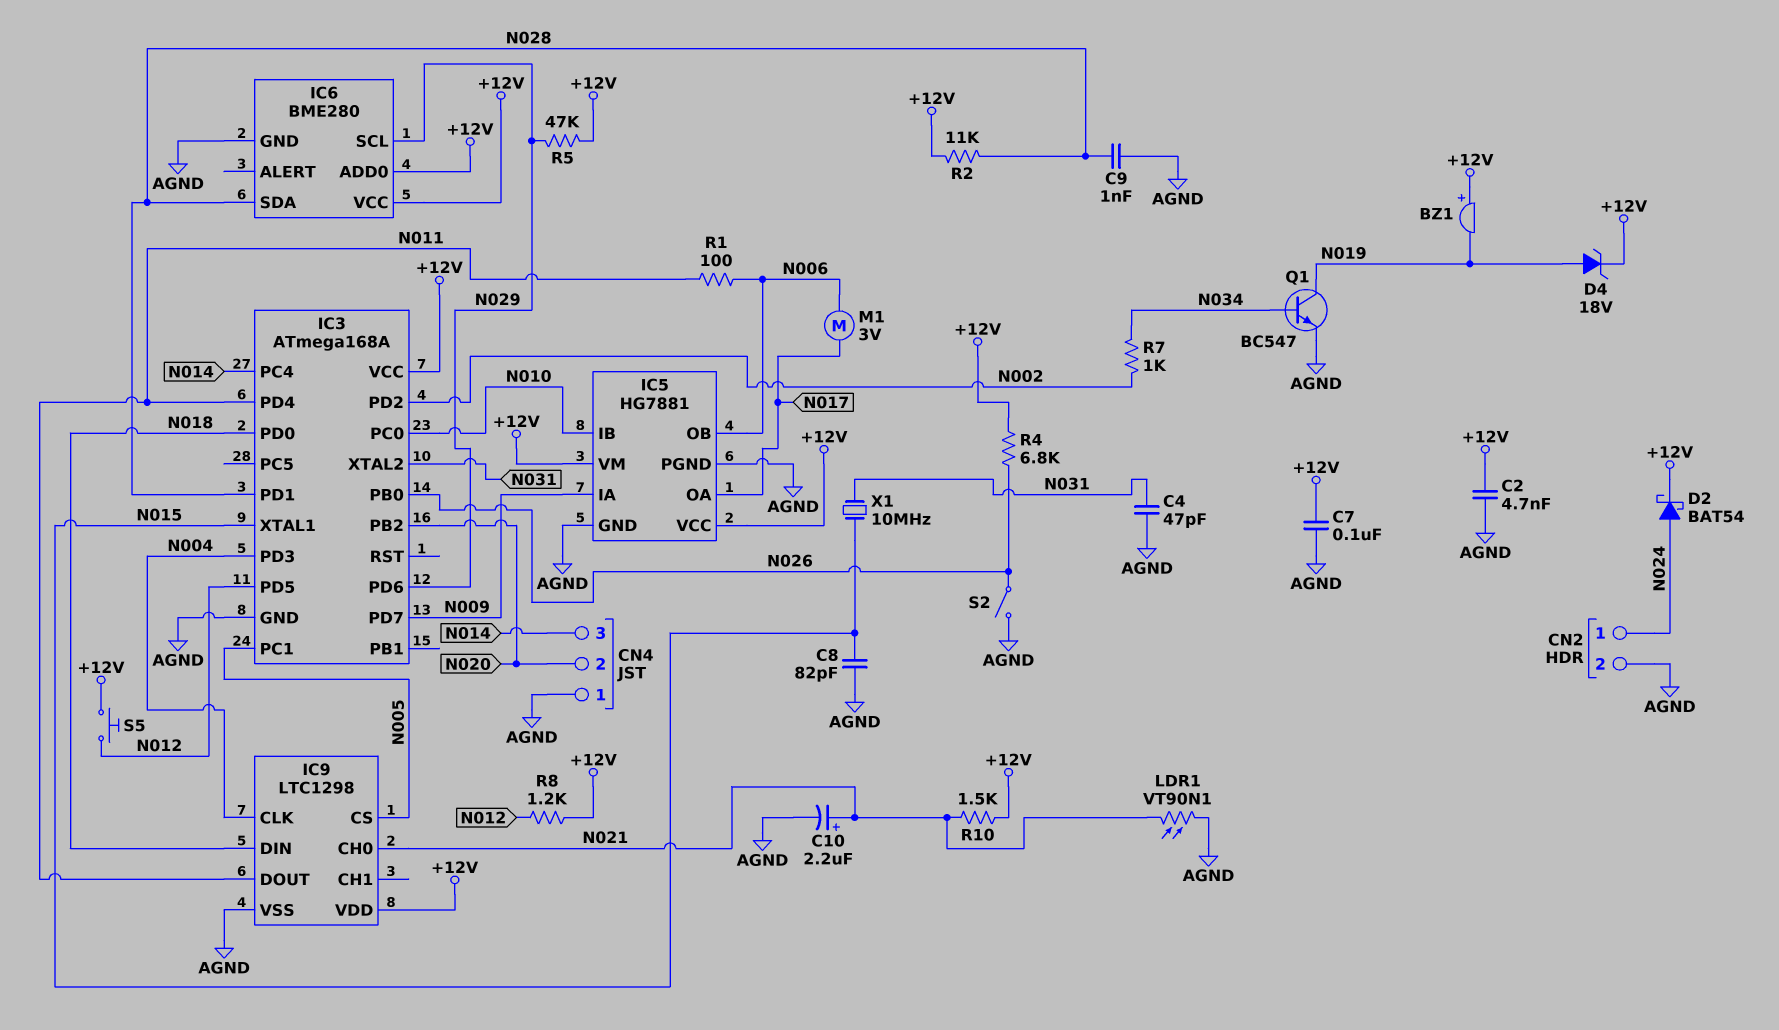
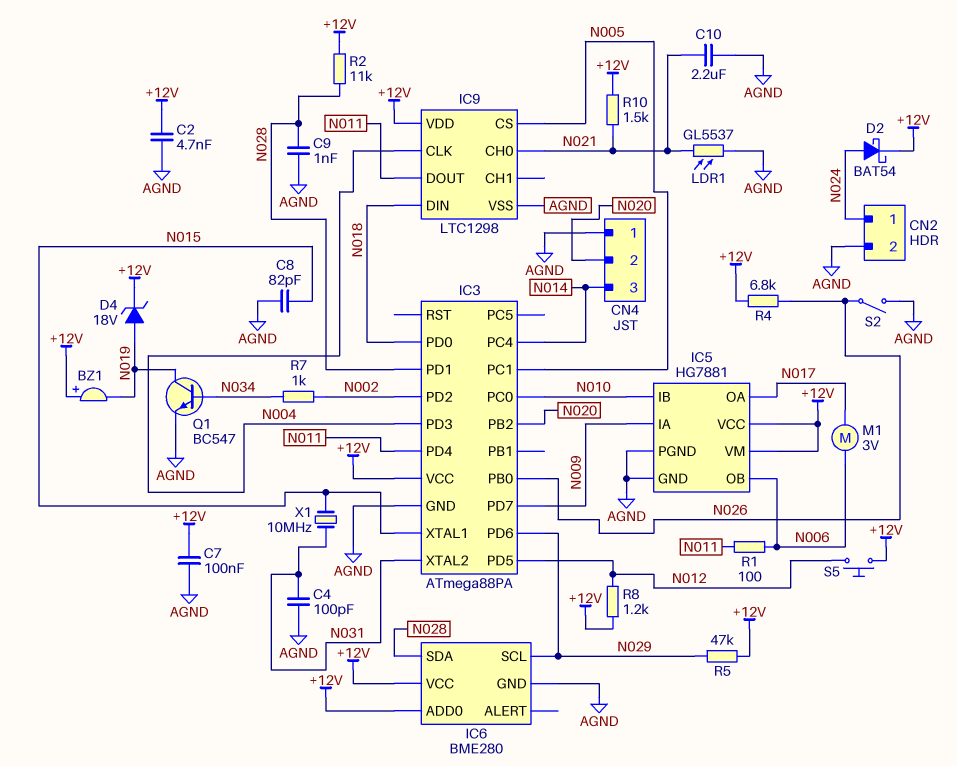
C4: 47pF (AGND, N031) -> 100pF (AGND, N031)
C10: 2.2uF (plus N021, minus AGND) -> 2.2uF (AGND, N021)
IC3: ATmega168A -> ATmega88PA
LDR1: VT90N1 (AGND, N021) -> GL5537 (AGND, N021)

